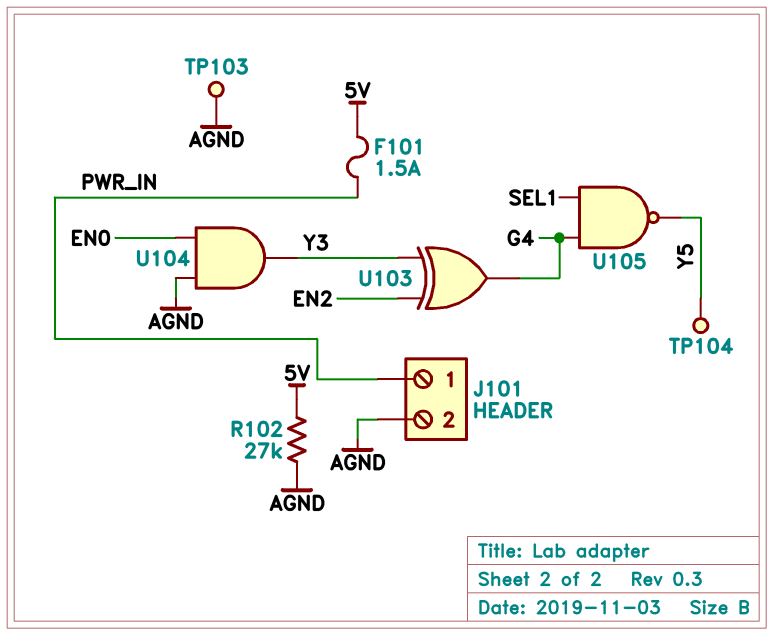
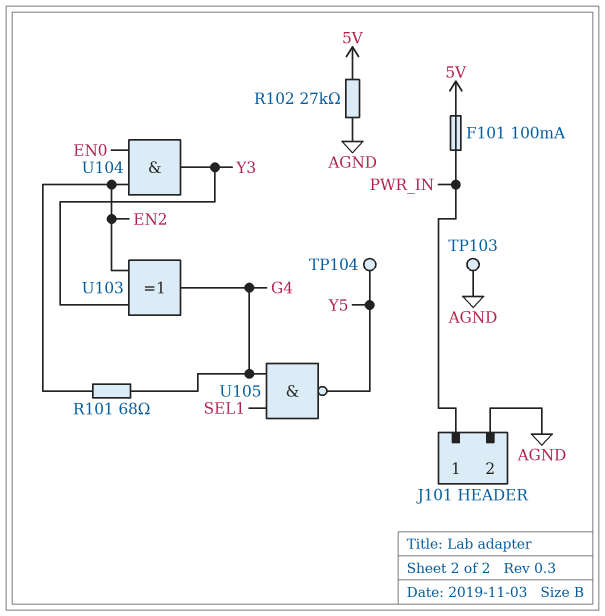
F101: 1.5A (5V, PWR_IN) -> 100mA (5V, PWR_IN)
R101: none -> 68 (EN2, G4)
U104: AND (in AGND, in EN0, out Y3) -> AND (in EN0, in EN2, out Y3)

